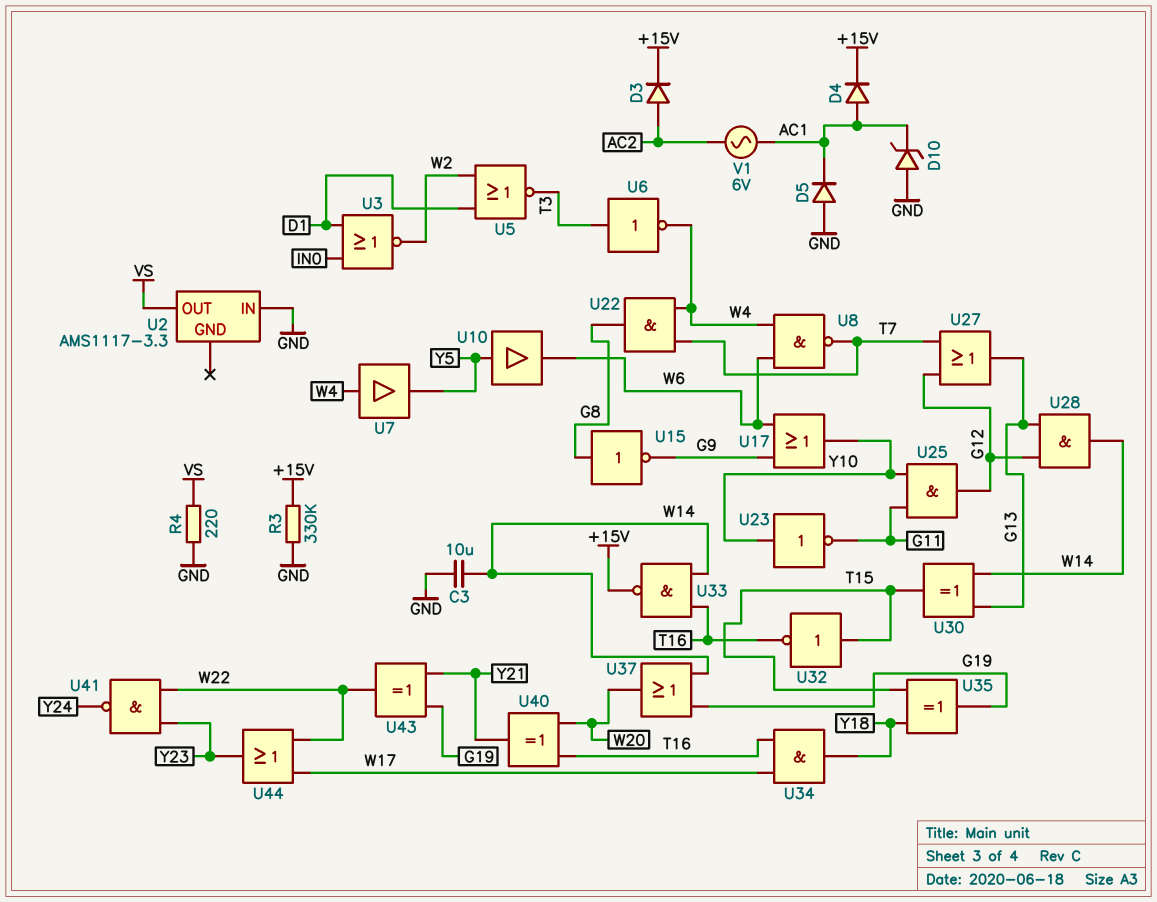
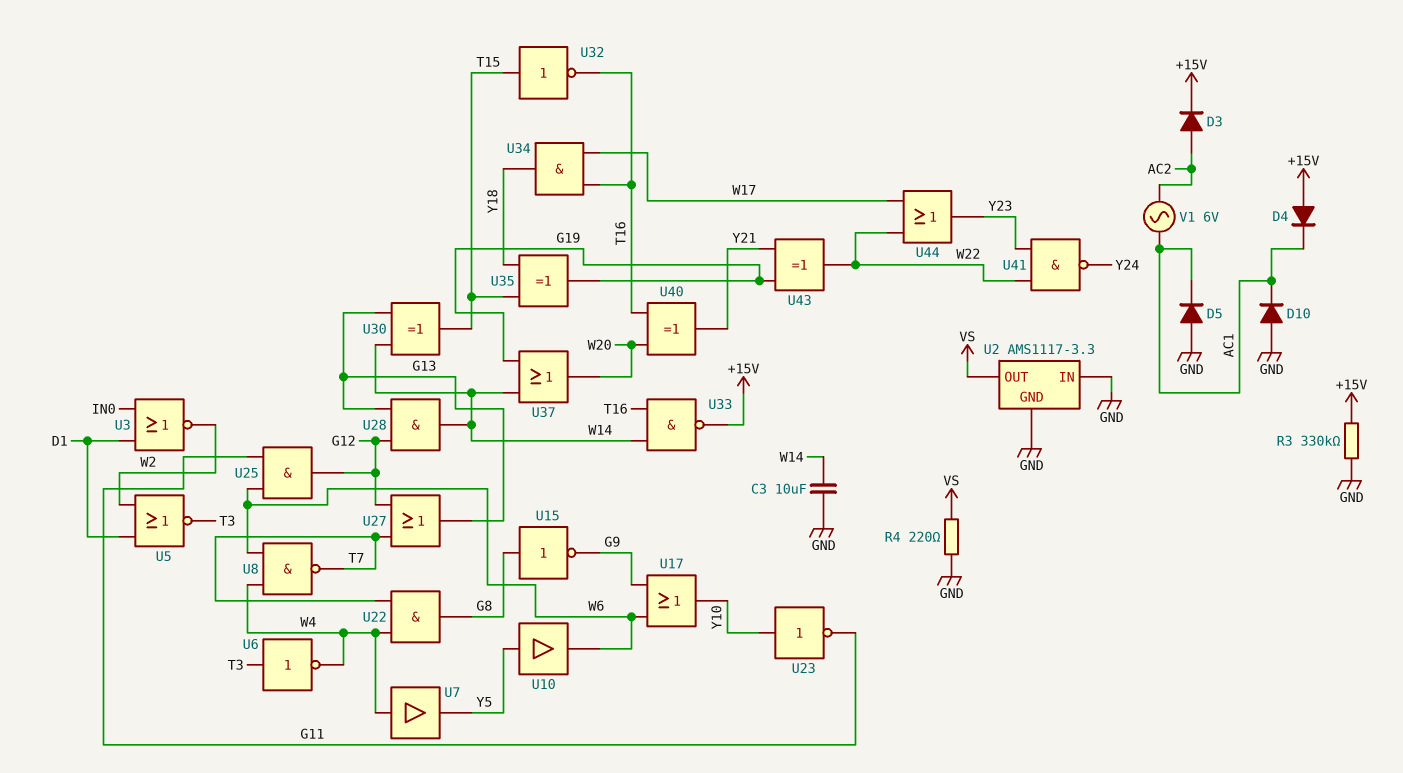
D4: diode (A AC1, K +15V) -> diode (A +15V, K AC1)
D10: zener (A GND, K AC1) -> diode (A GND, K AC1)
U2 pin GND: none -> GND
U25: AND (in G11, in Y10, out G12) -> AND (in G11, in W6, out G12)

